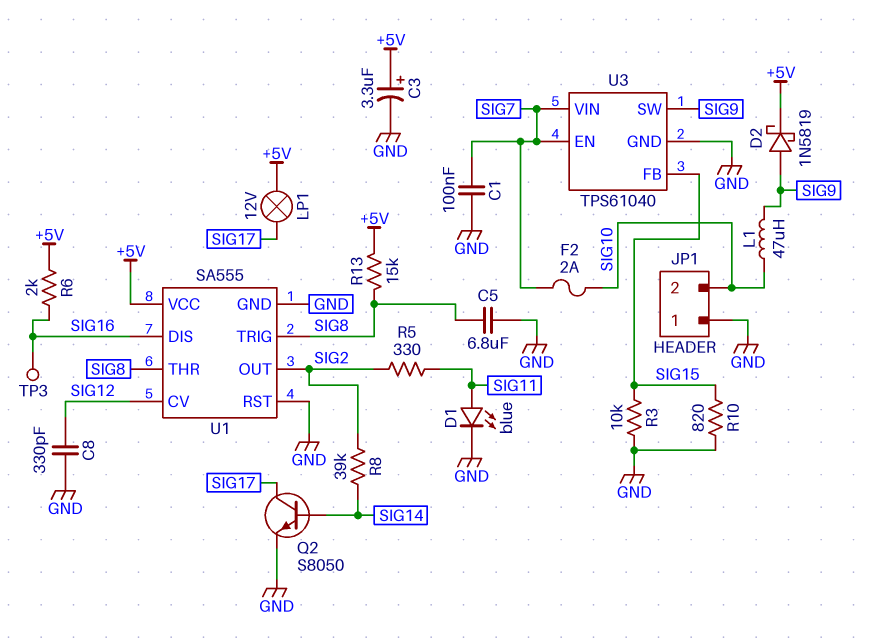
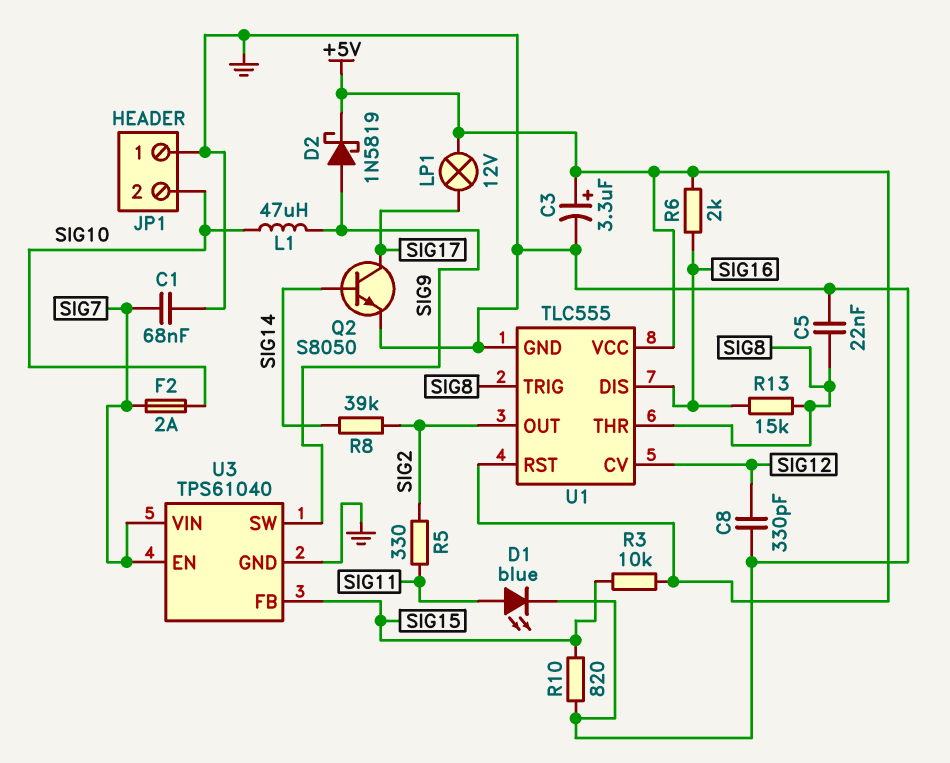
C1: 100nF (GND, SIG7) -> 68nF (GND, SIG7)
C5: 6.8uF (GND, SIG8) -> 22nF (GND, SIG8)
R3: 10k (GND, SIG15) -> 10k (+5V, SIG15)
R13: 15k (+5V, SIG8) -> 15k (SIG8, SIG16)
TP3: test point (SIG16) -> none
U1: SA555 -> TLC555
U1 pin RST: GND -> +5V

